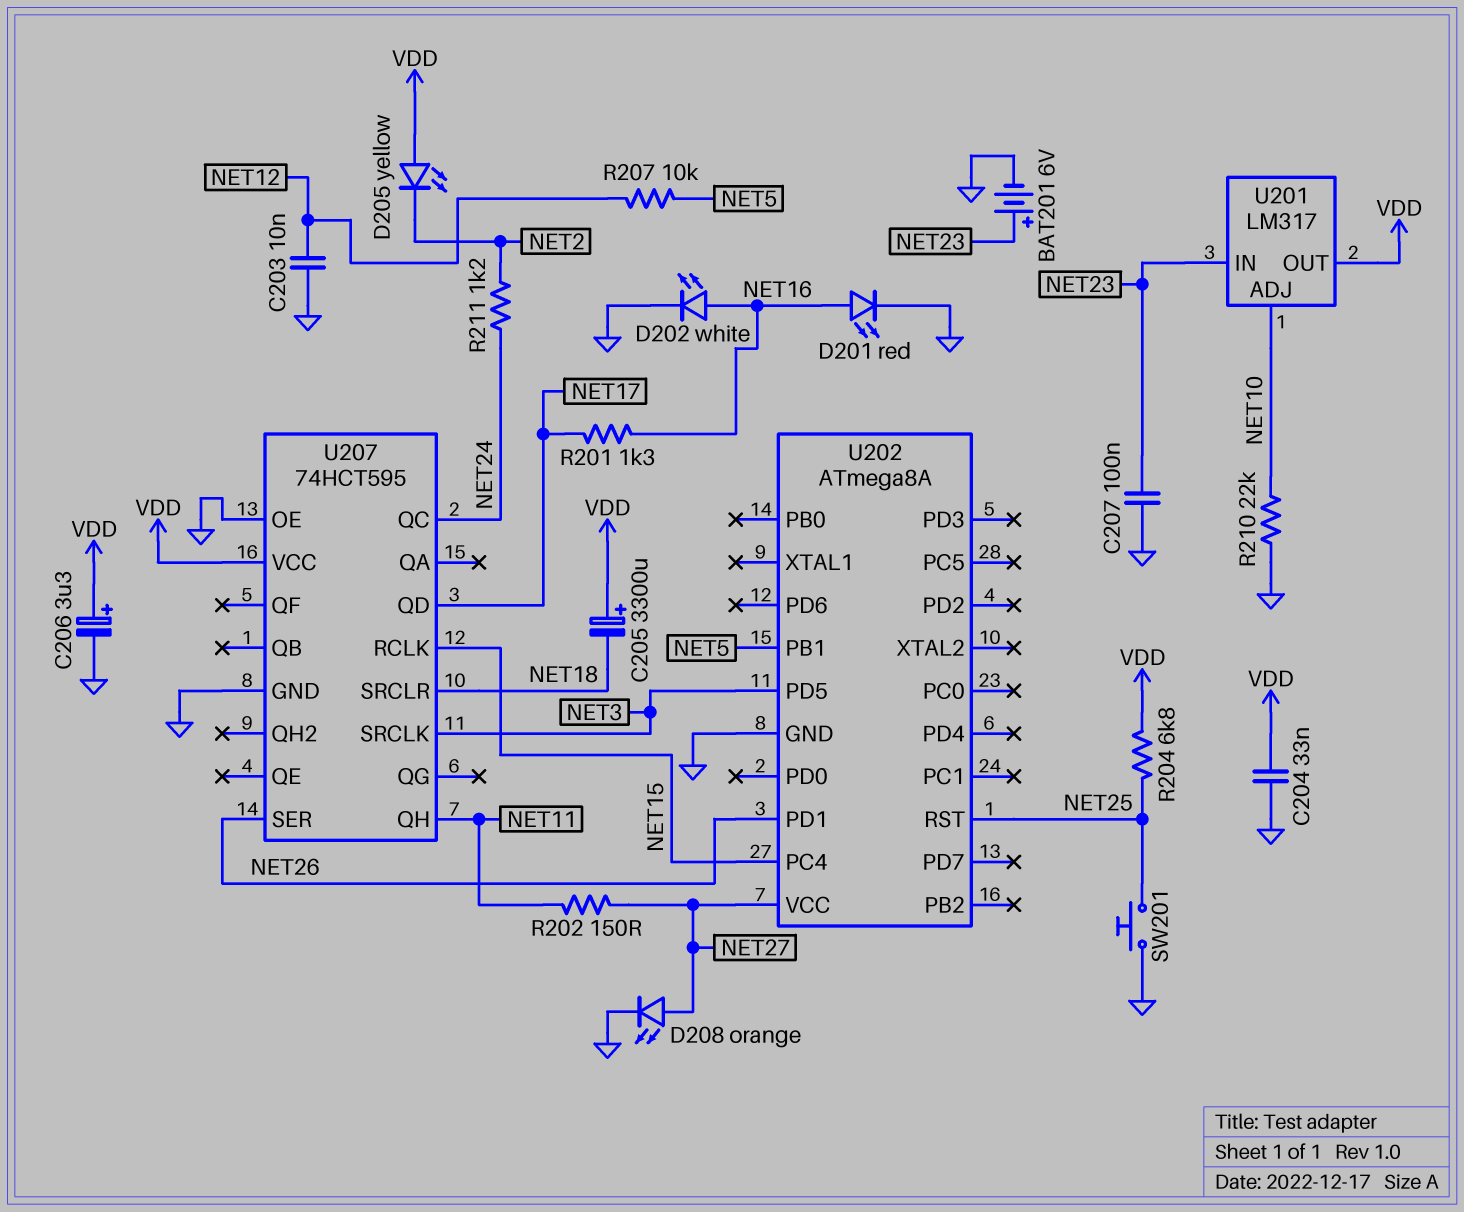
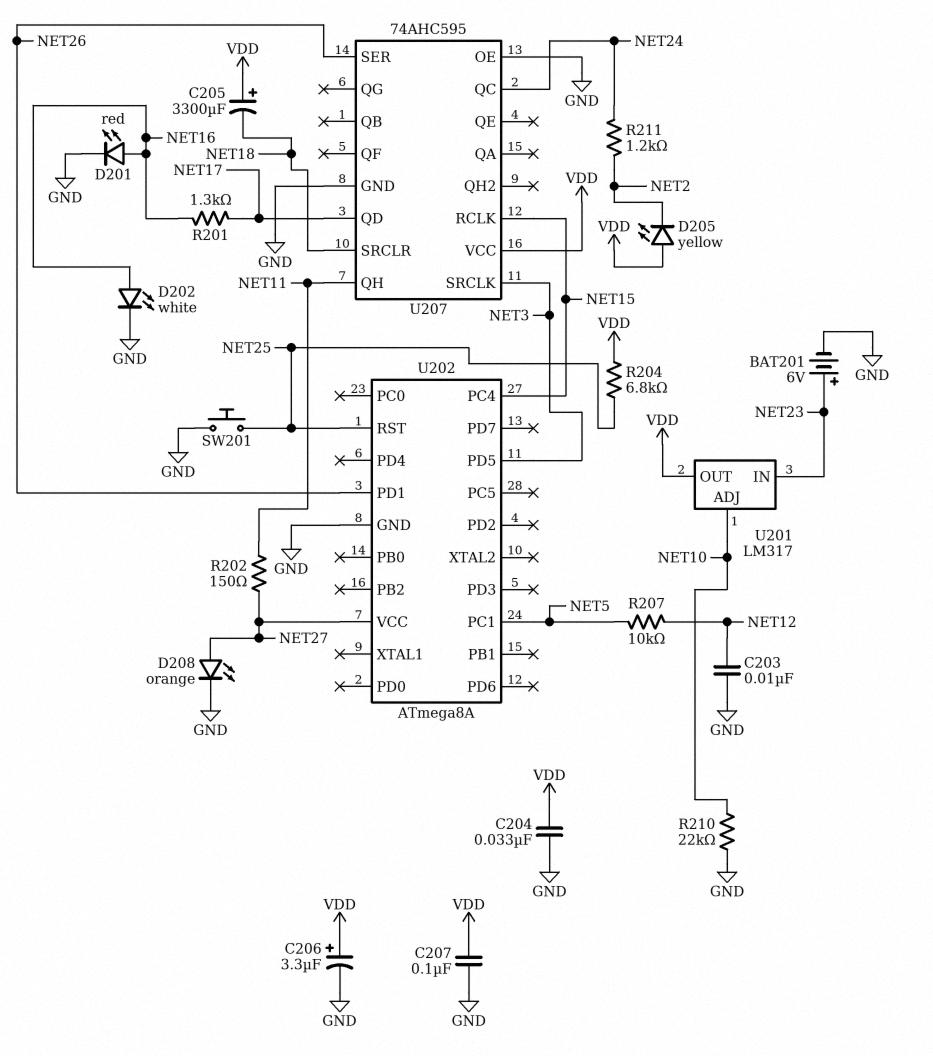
C207: 100nF (GND, NET23) -> 100nF (GND, VDD)
U202 pin PB1: NET5 -> none
U202 pin PC1: none -> NET5
U207: 74HCT595 -> 74AHC595

